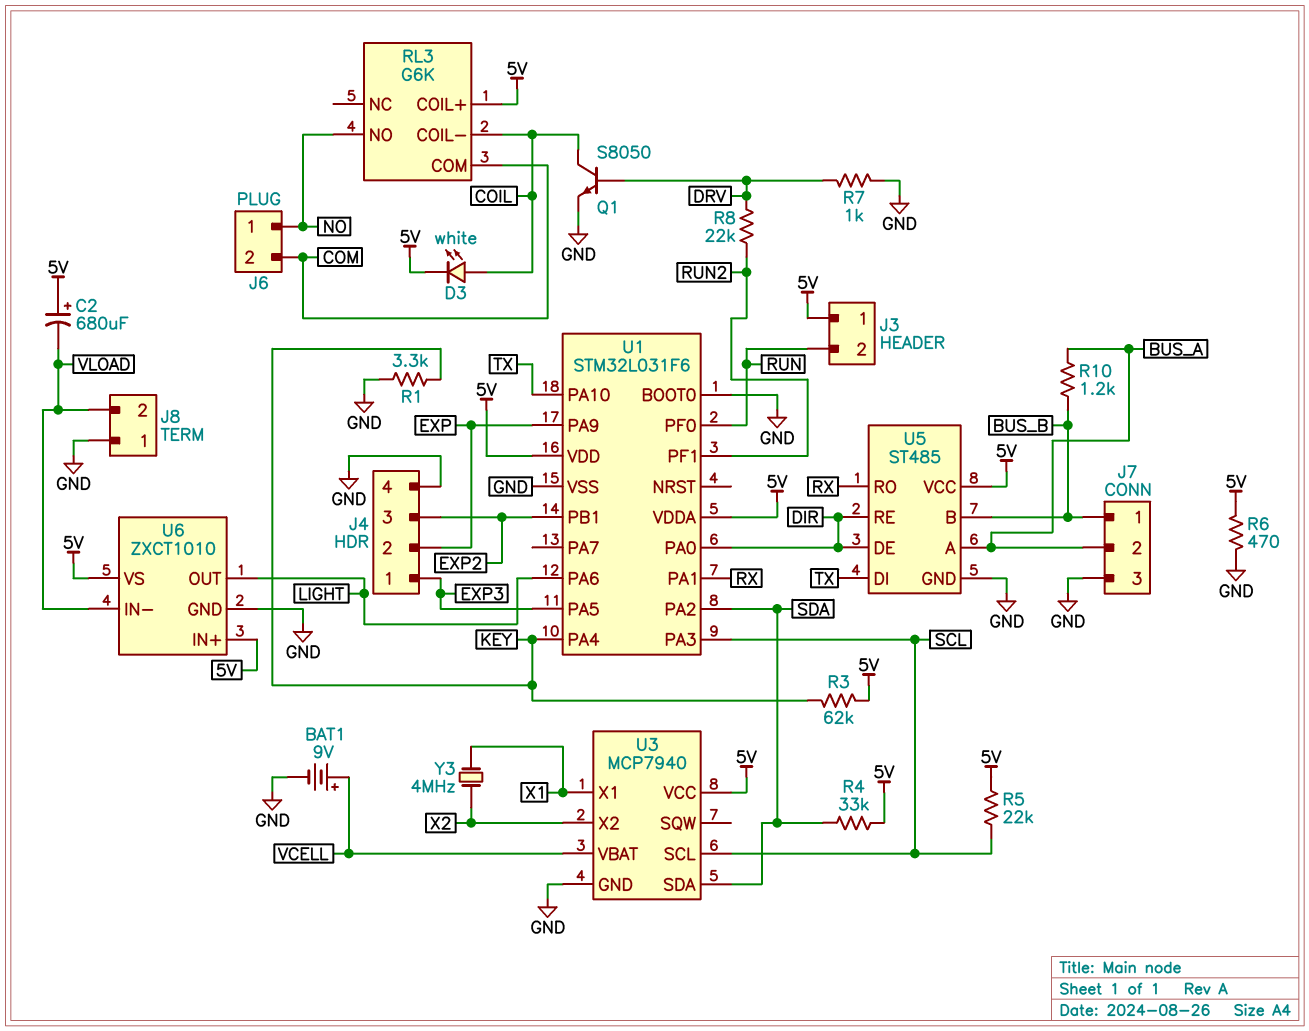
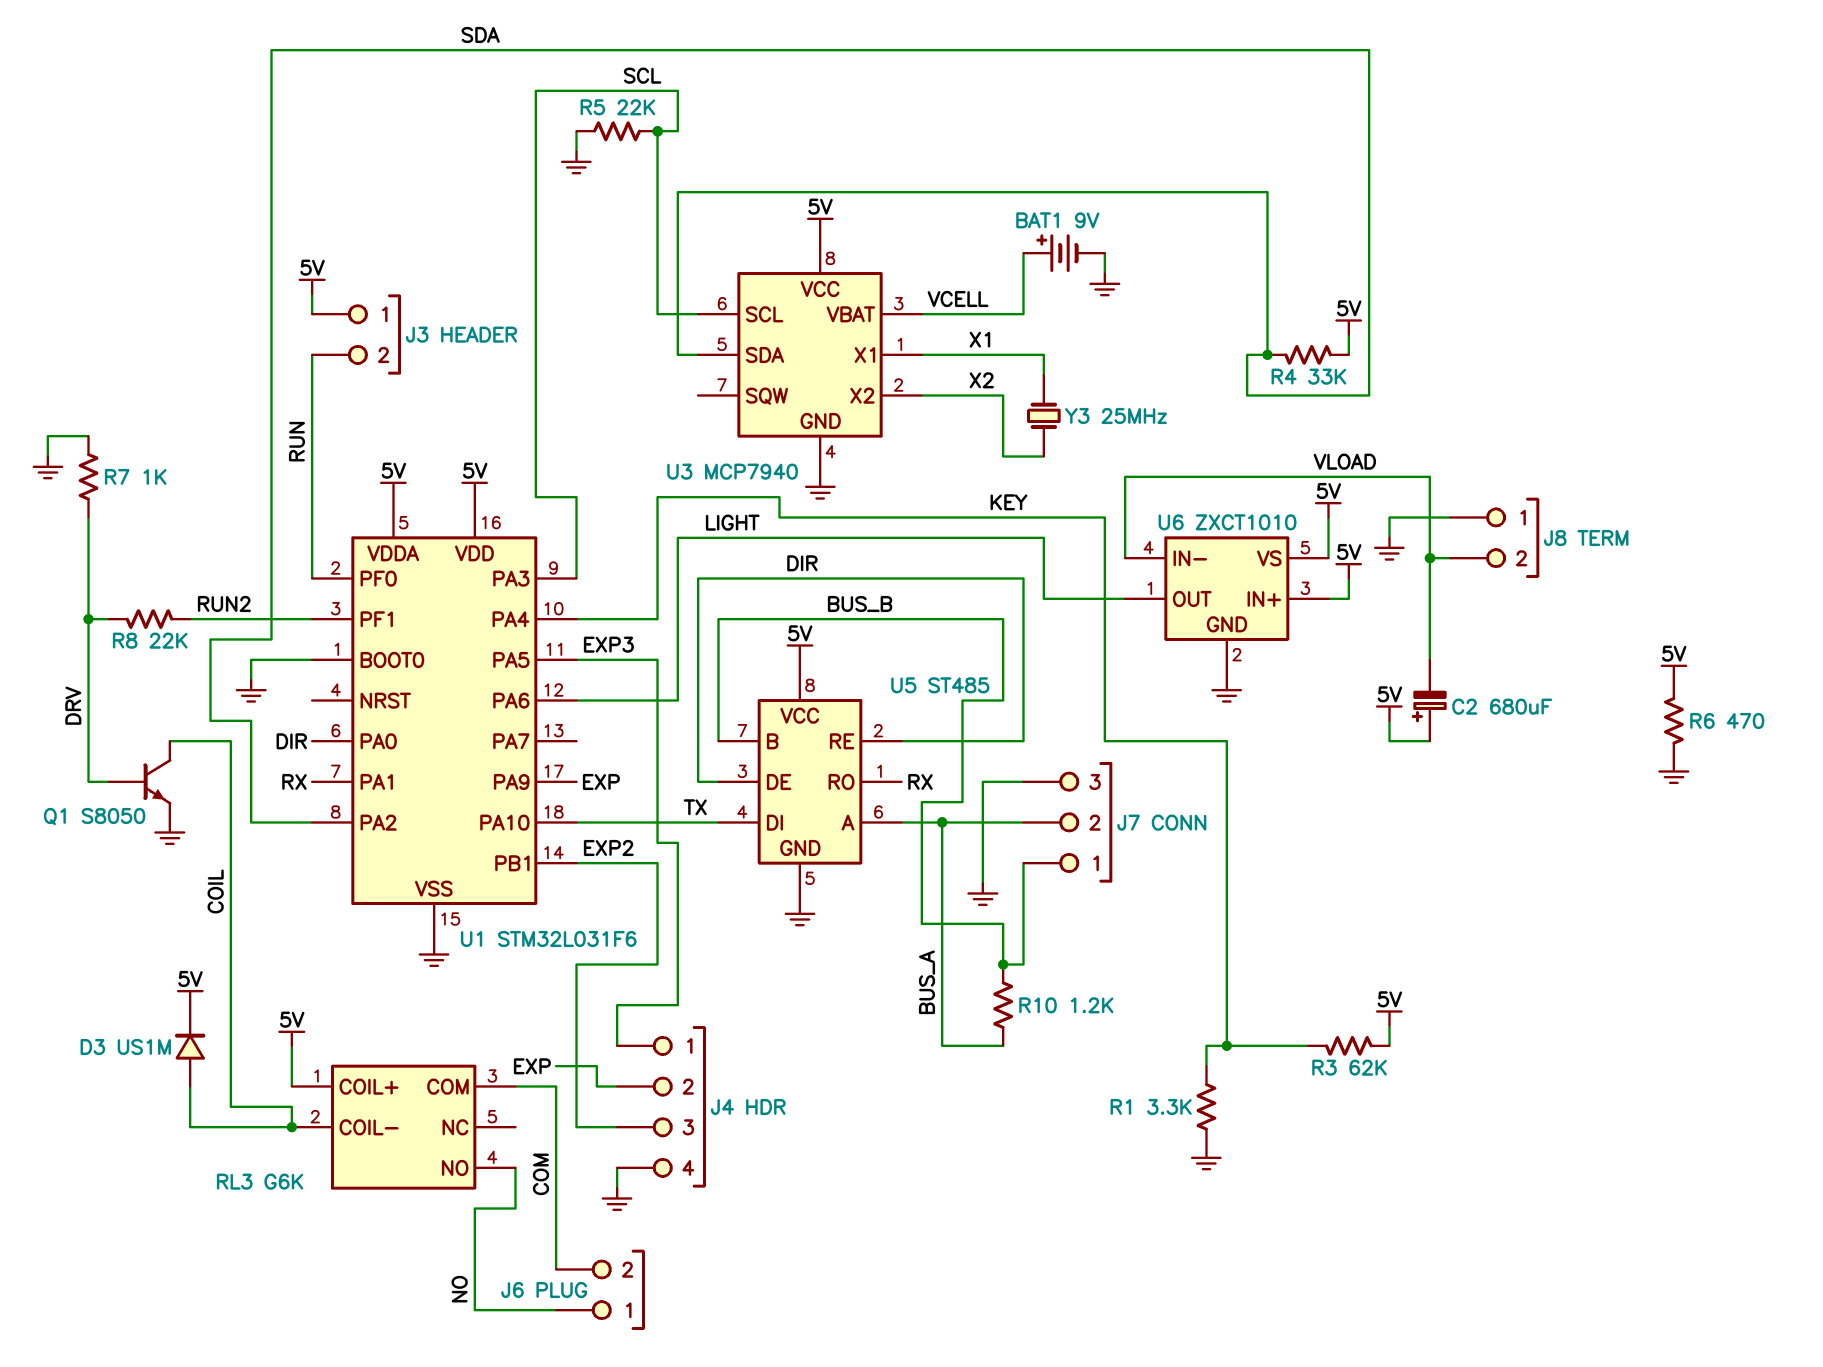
D3: LED white (A COIL, K 5V) -> diode US1M (A COIL, K 5V)
R5: 22k (5V, SCL) -> 22k (GND, SCL)
Y3: 4MHz (X1, X2) -> 25MHz (X1, X2)

